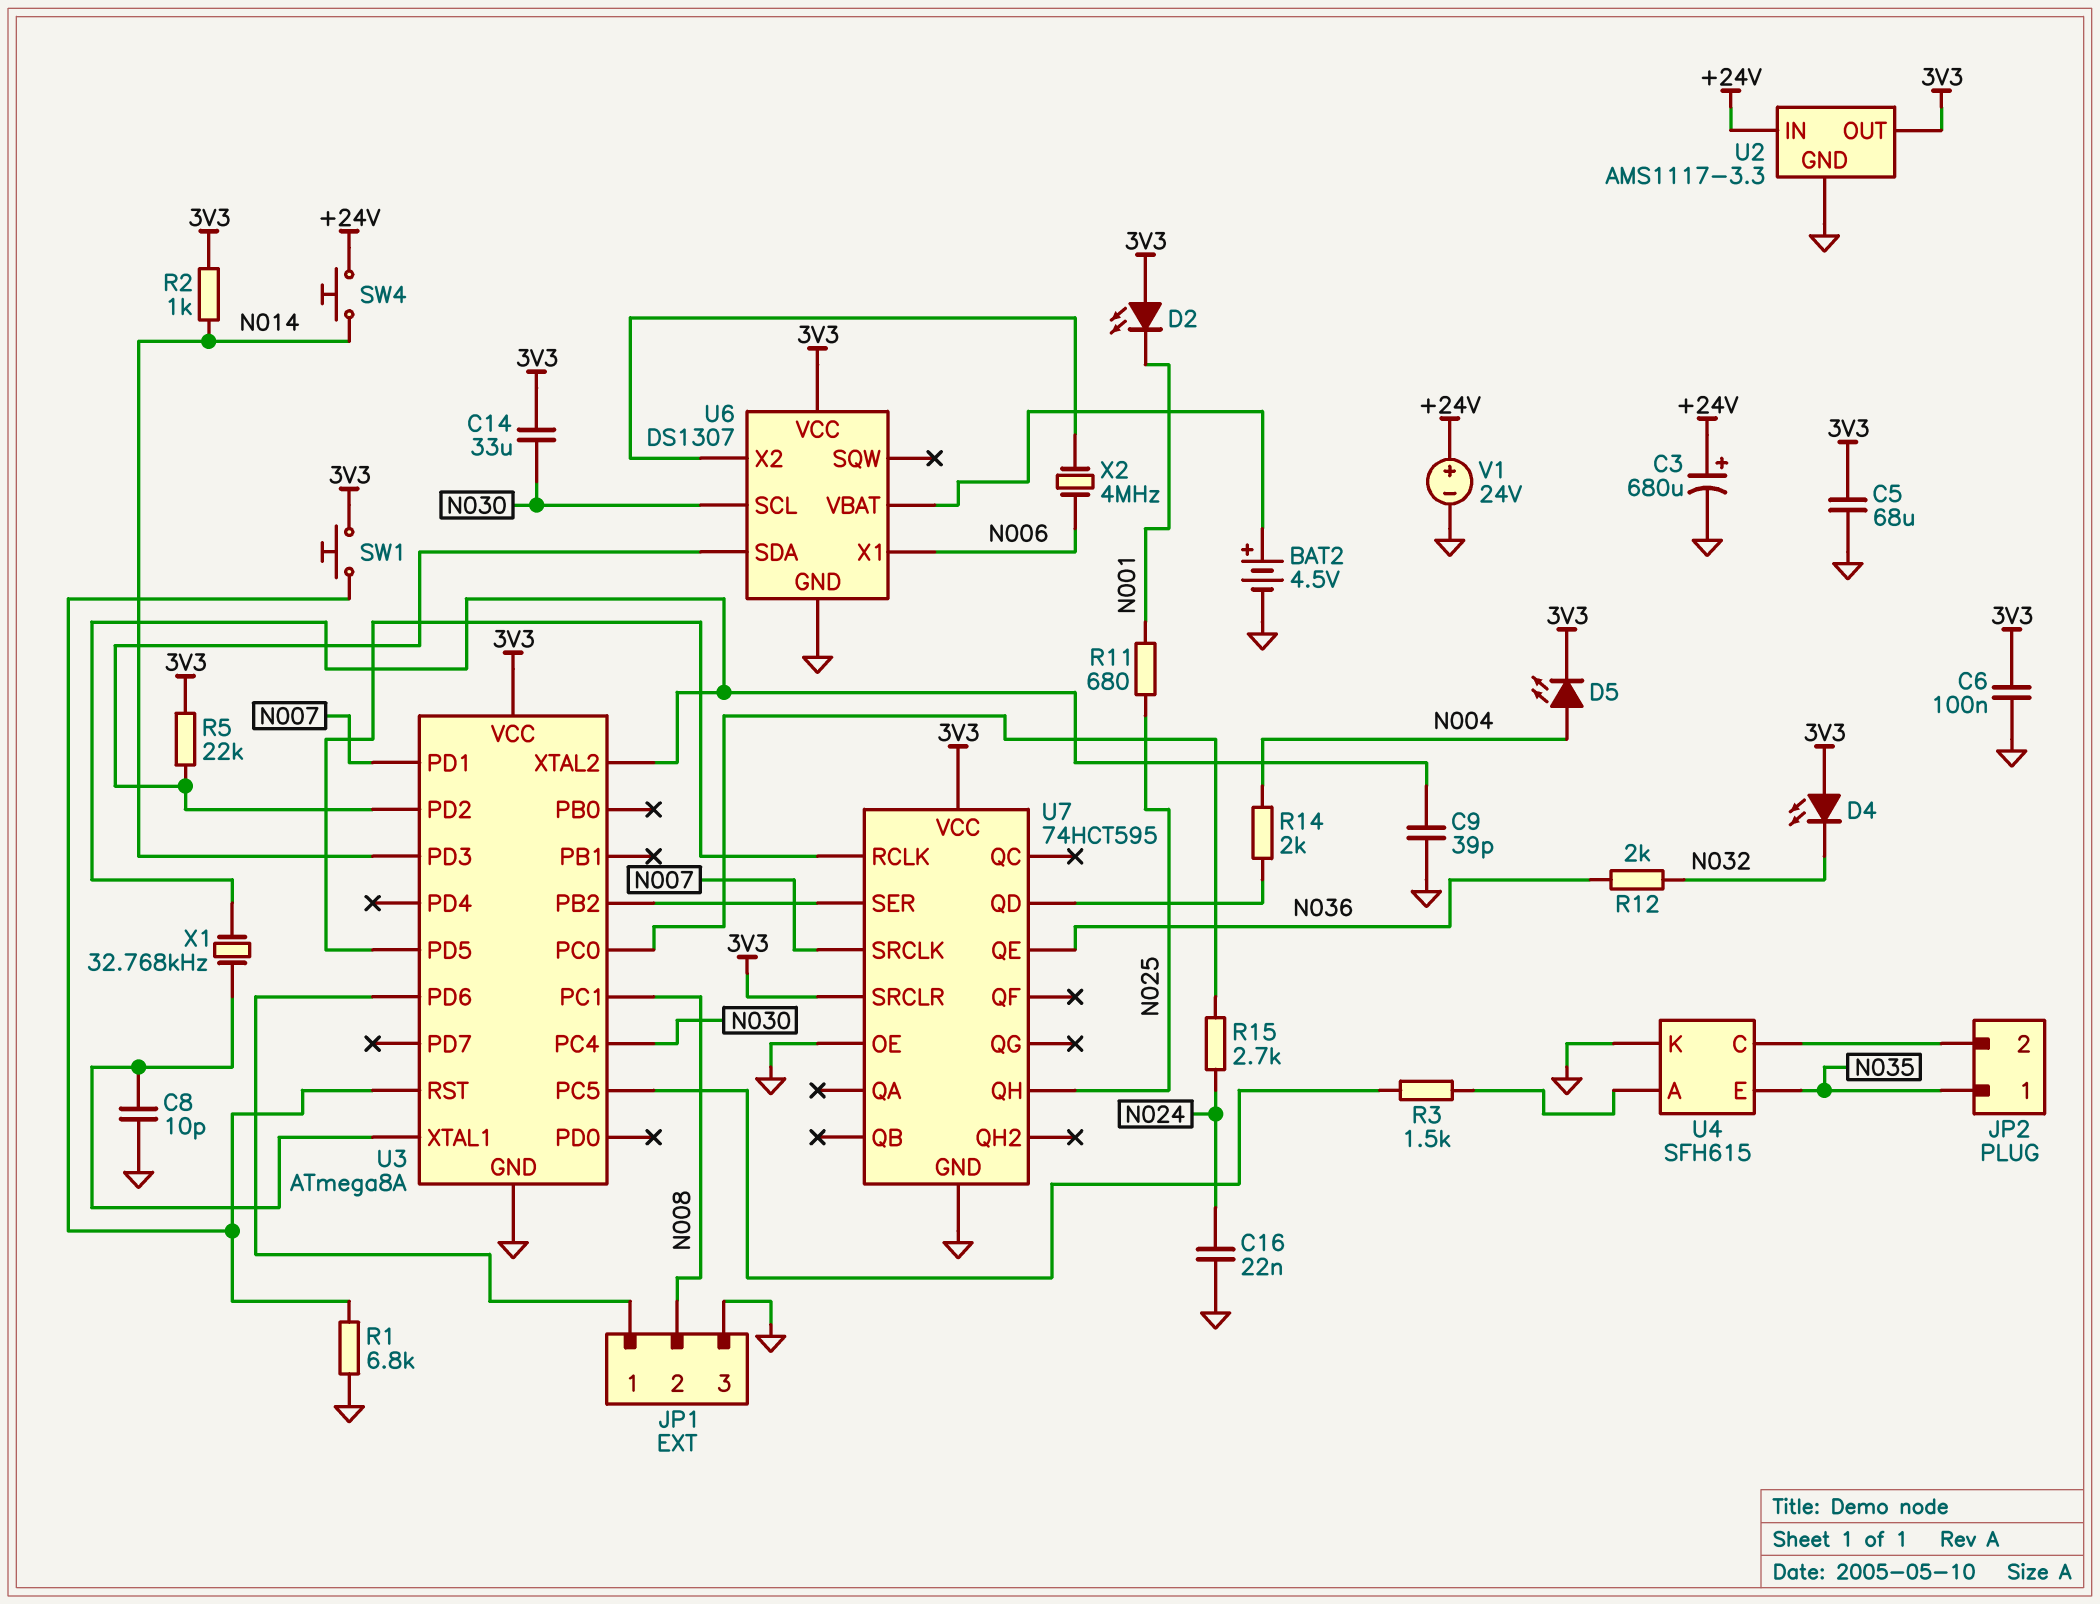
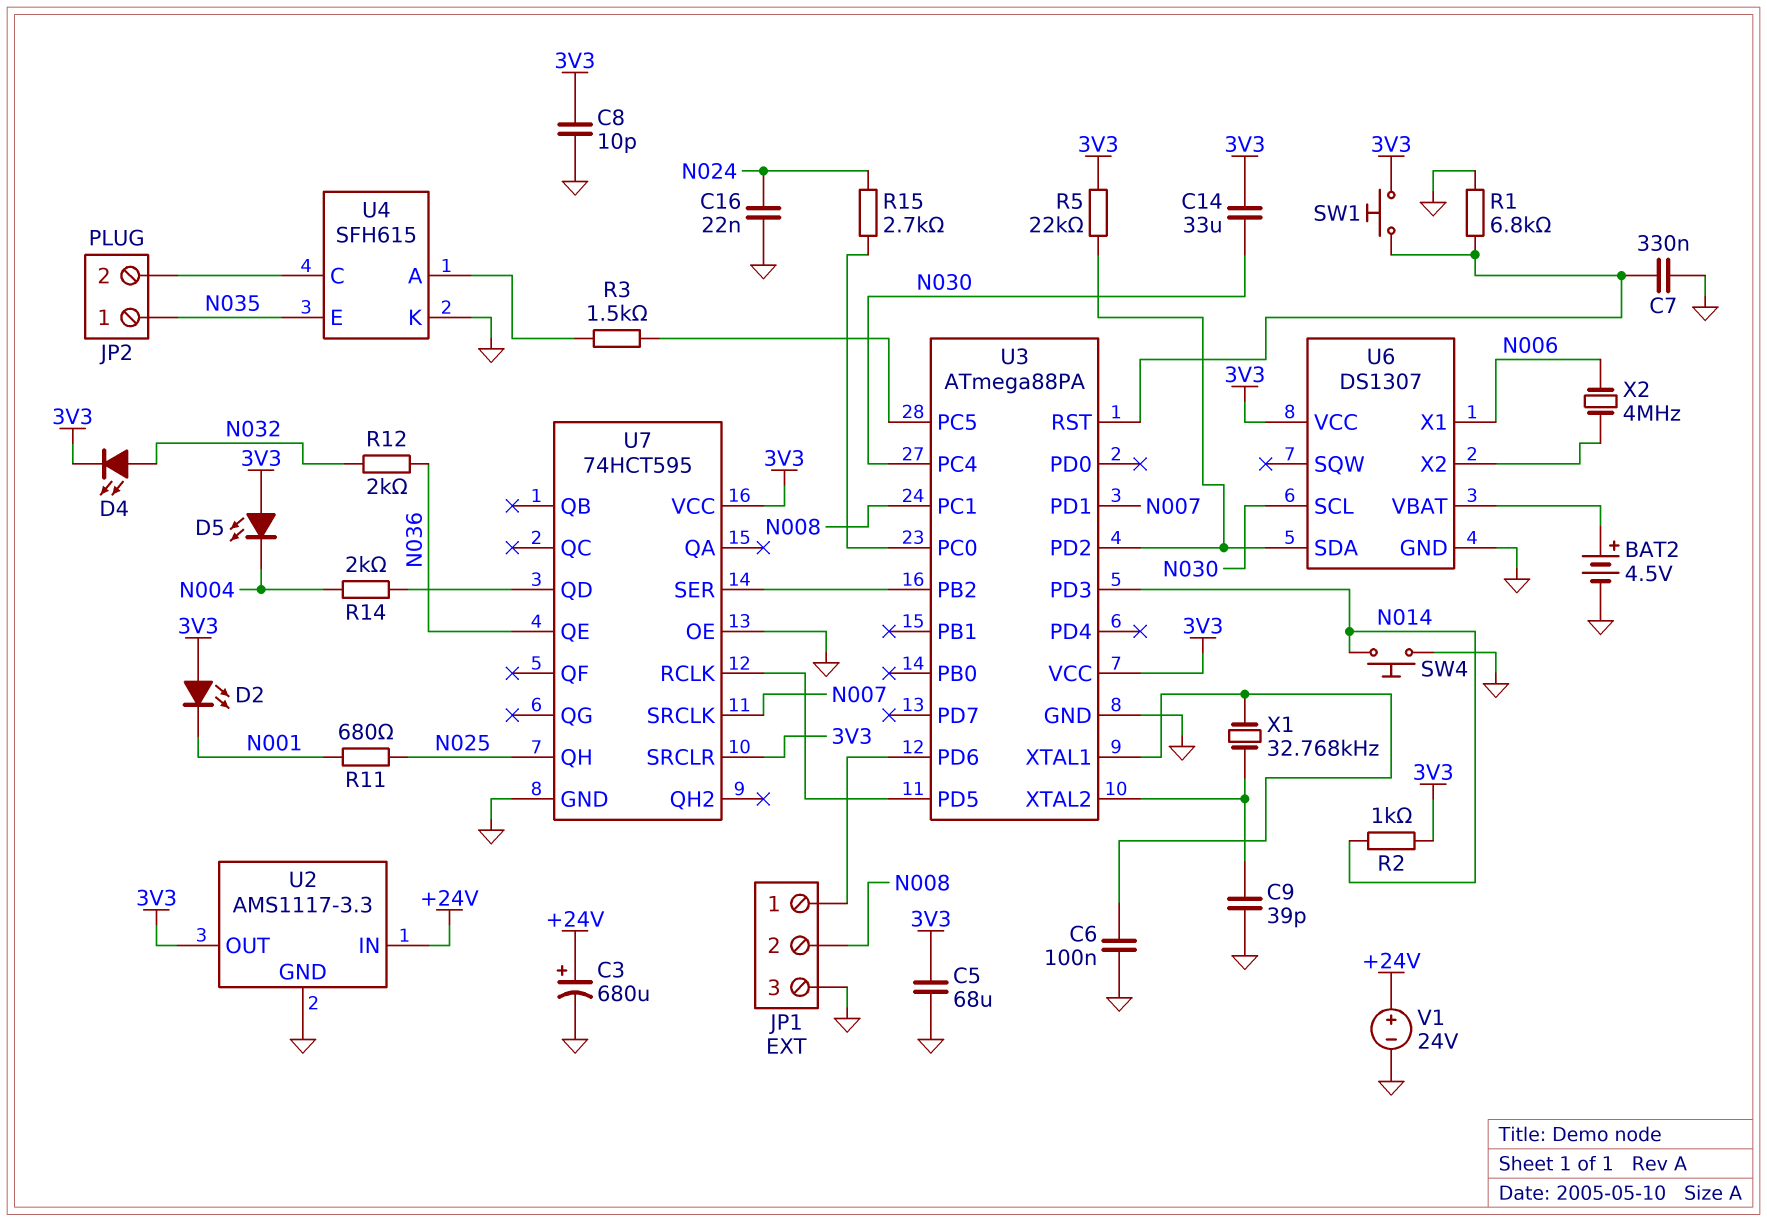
C6: 100nF (3V3, GND) -> 100nF (GND, U3/XTAL1)
C7: none -> 330nF (GND, U3/RST)
C8: 10pF (GND, U3/XTAL1) -> 10pF (3V3, GND)
D4: LED (A 3V3, K N032) -> LED (A N032, K 3V3)
D5: LED (A N004, K 3V3) -> LED (A 3V3, K N004)
SW4: button (+24V, N014) -> button (GND, N014)
U3: ATmega8A -> ATmega88PA

